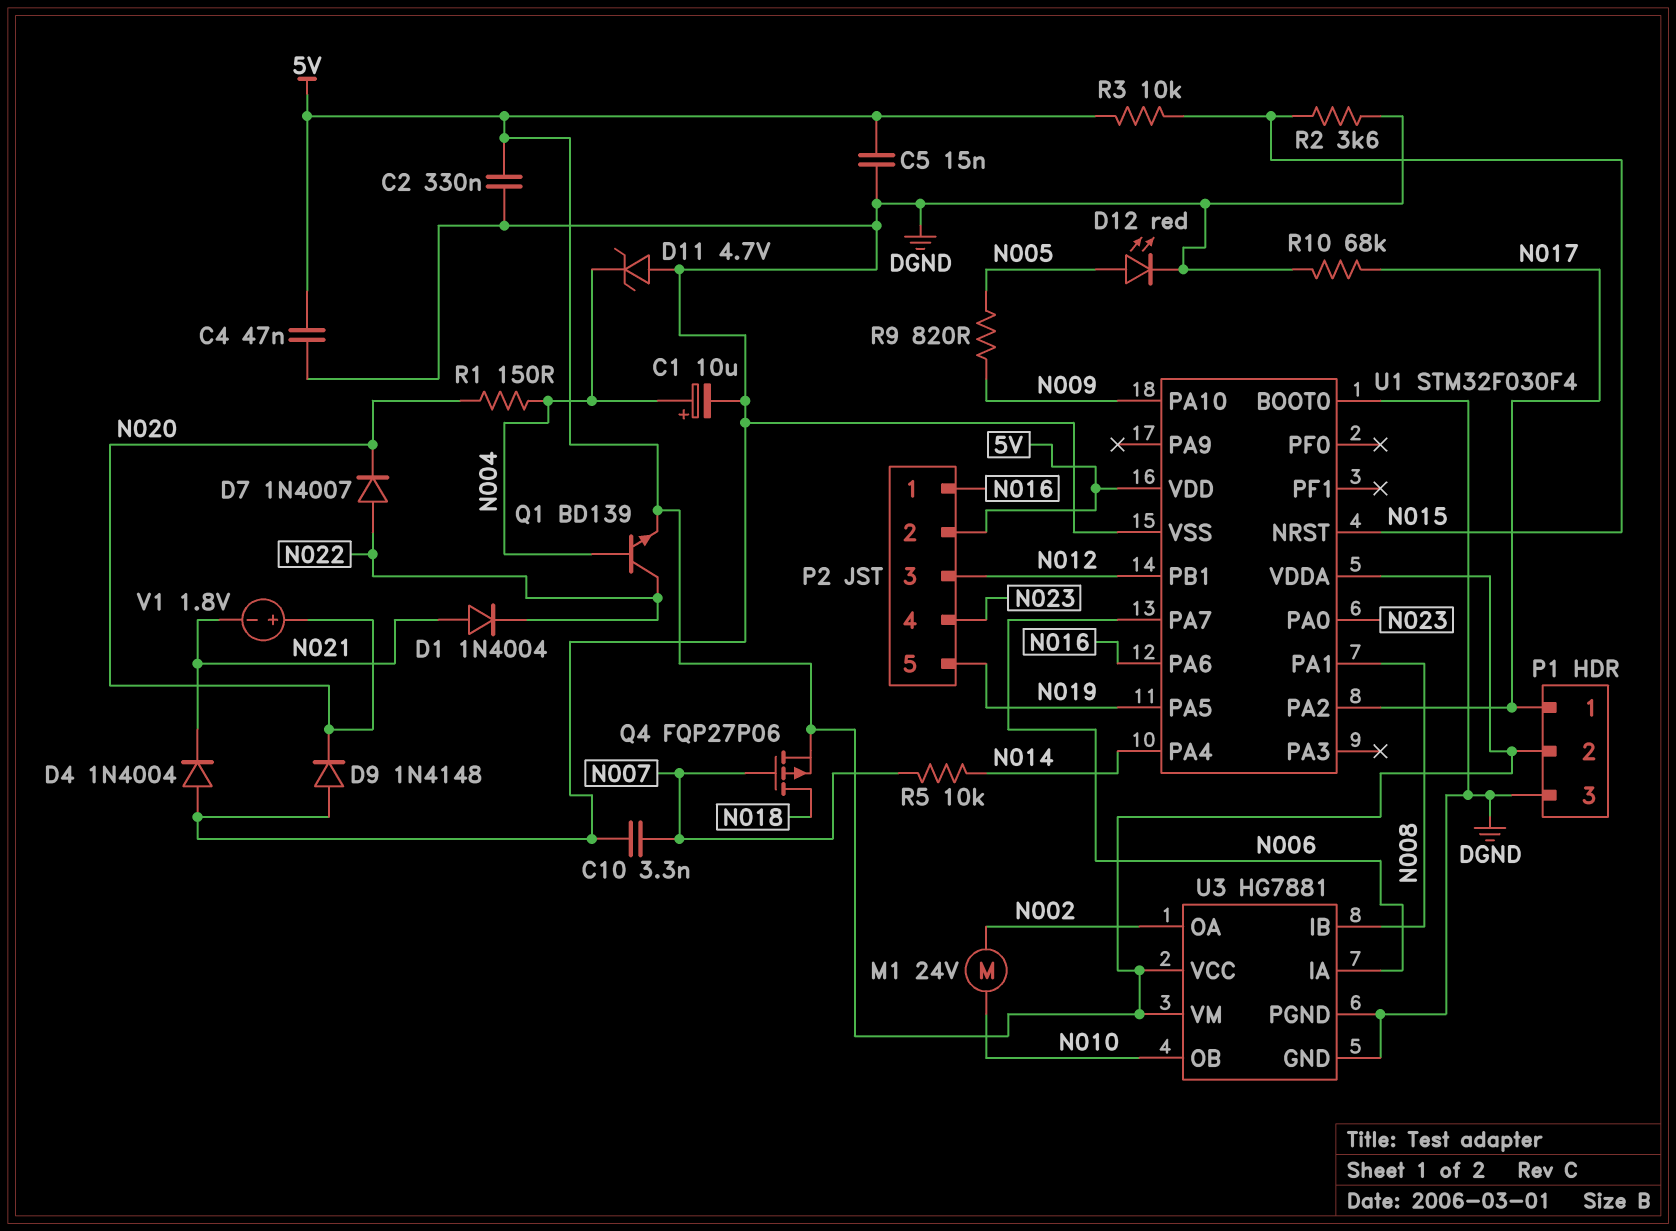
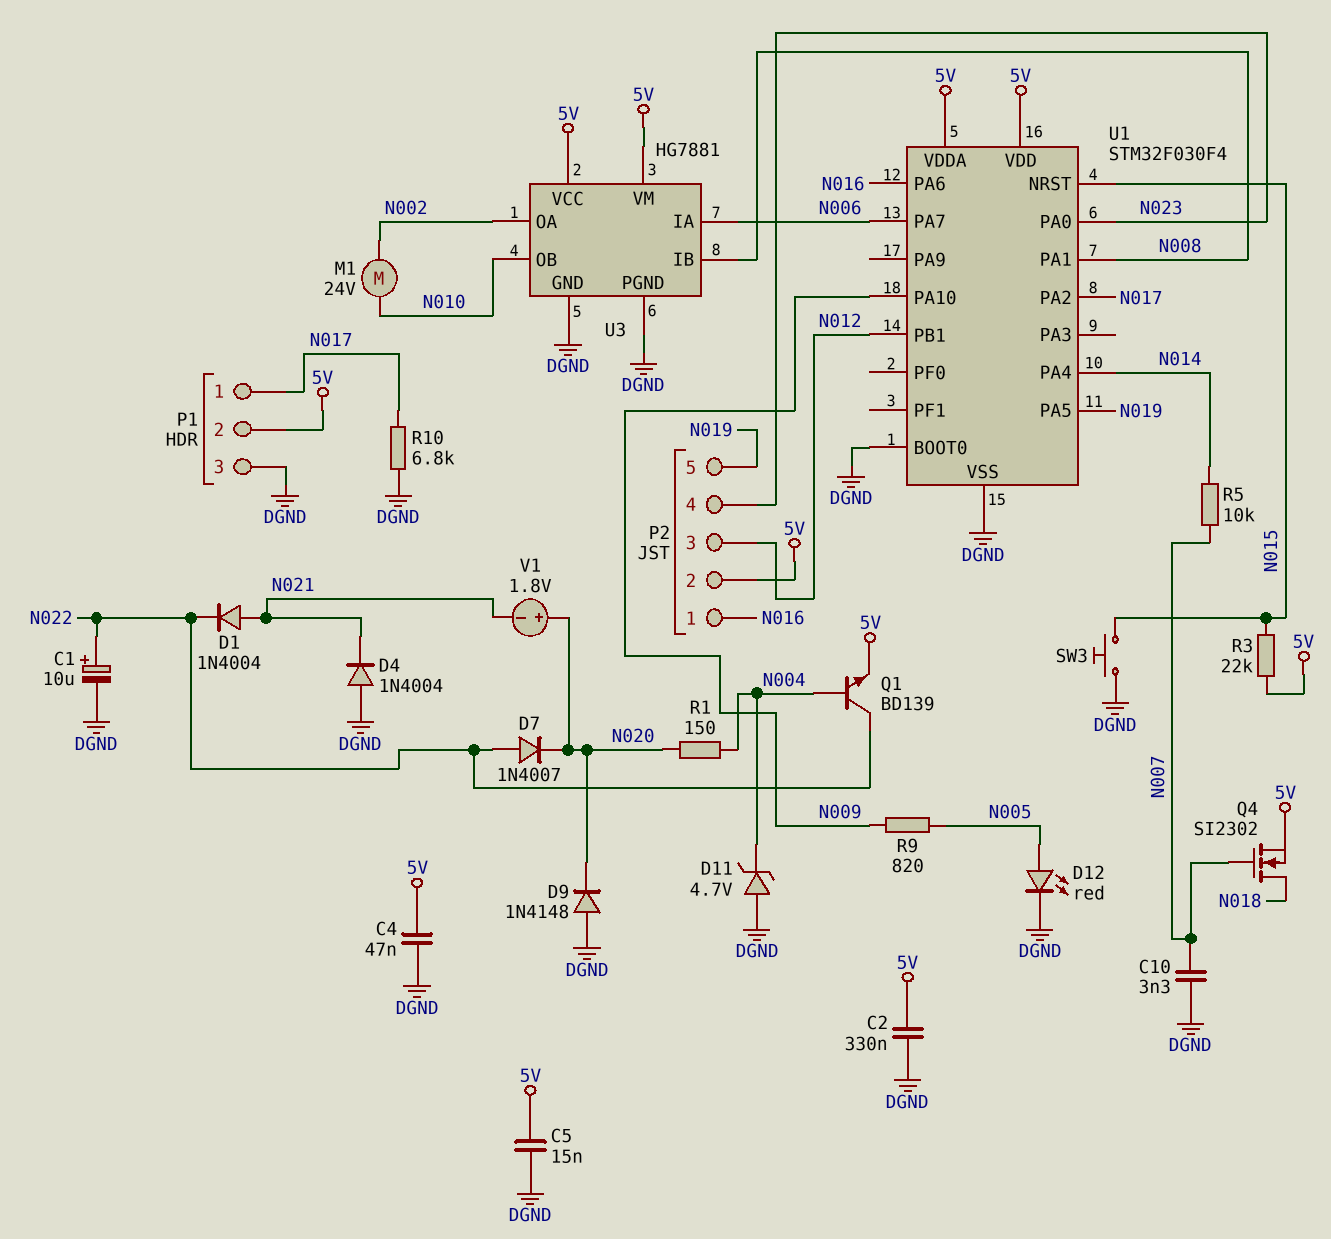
C1: 10uF (plus N004, minus DGND) -> 10uF (plus N022, minus DGND)
Q4: PMOS FQP27P06 (G N007, D N018, S 5V) -> NMOS SI2302 (G N007, D N018, S 5V)
R2: 3.6k (DGND, N015) -> none
R3: 10k (5V, N015) -> 22k (5V, N015)
R10: 68k (DGND, N017) -> 6.8k (DGND, N017)
SW3: none -> button (DGND, N015)

